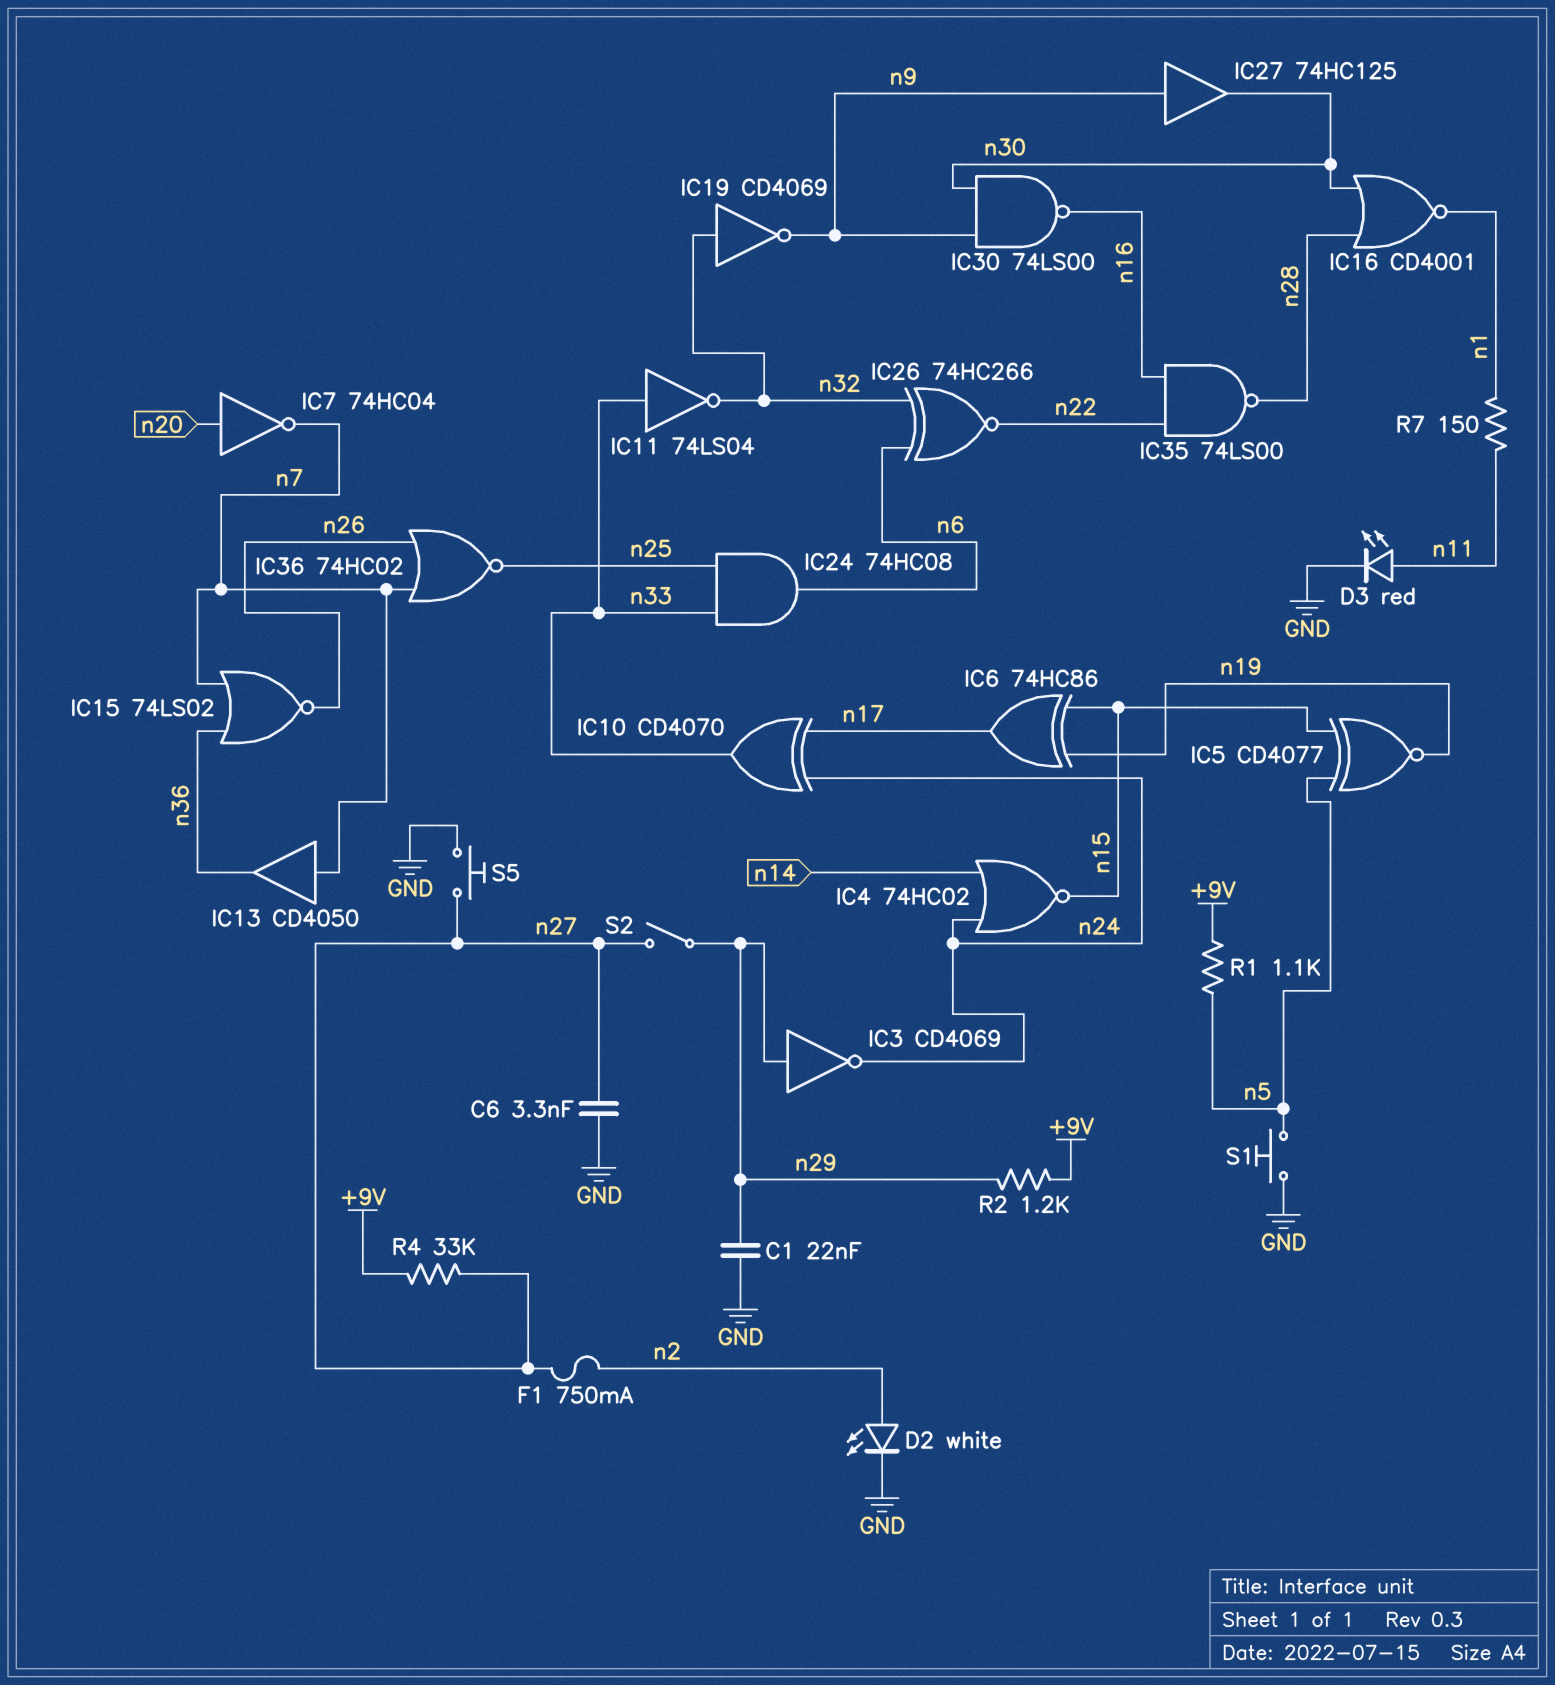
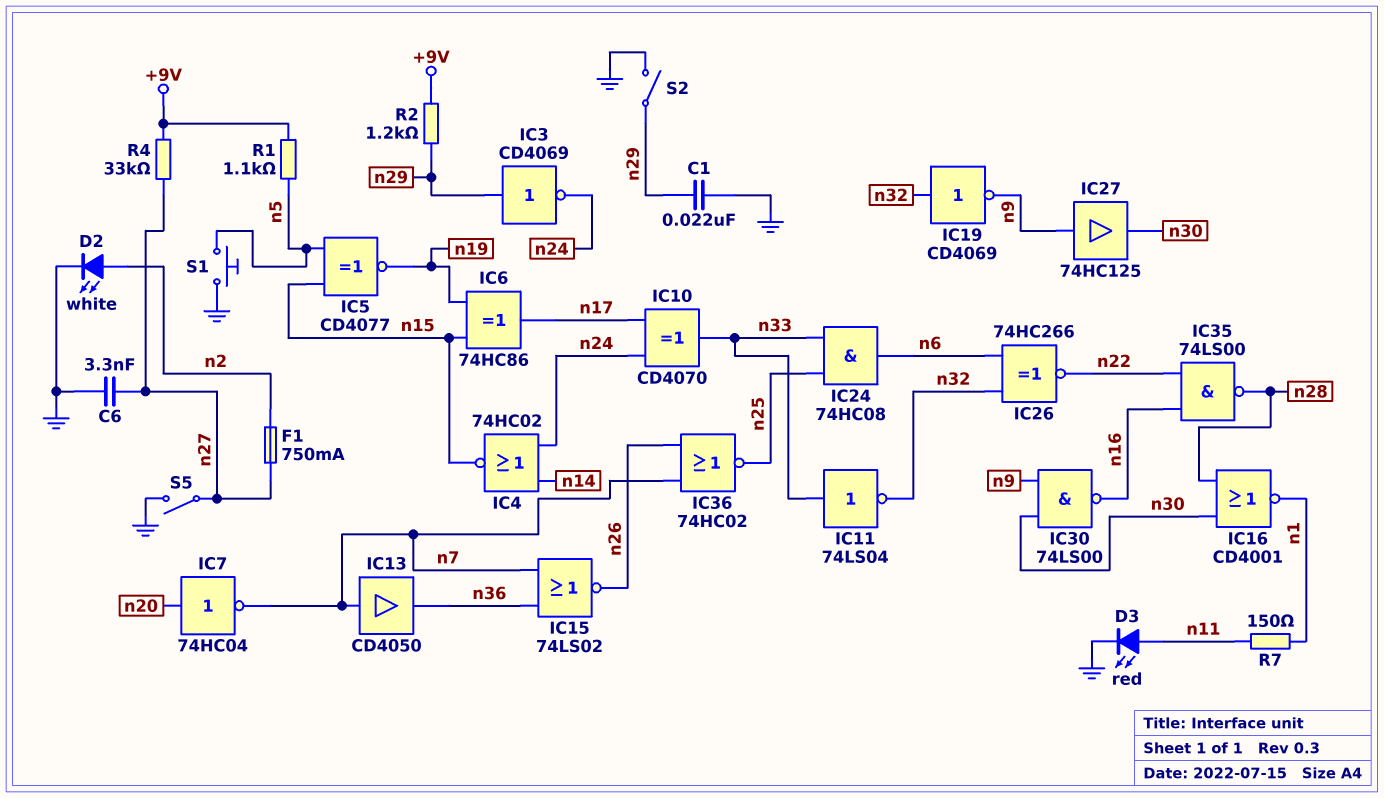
S2: switch (n27, n29) -> switch (GND, n29)
S5: button (GND, n27) -> switch (GND, n27)

